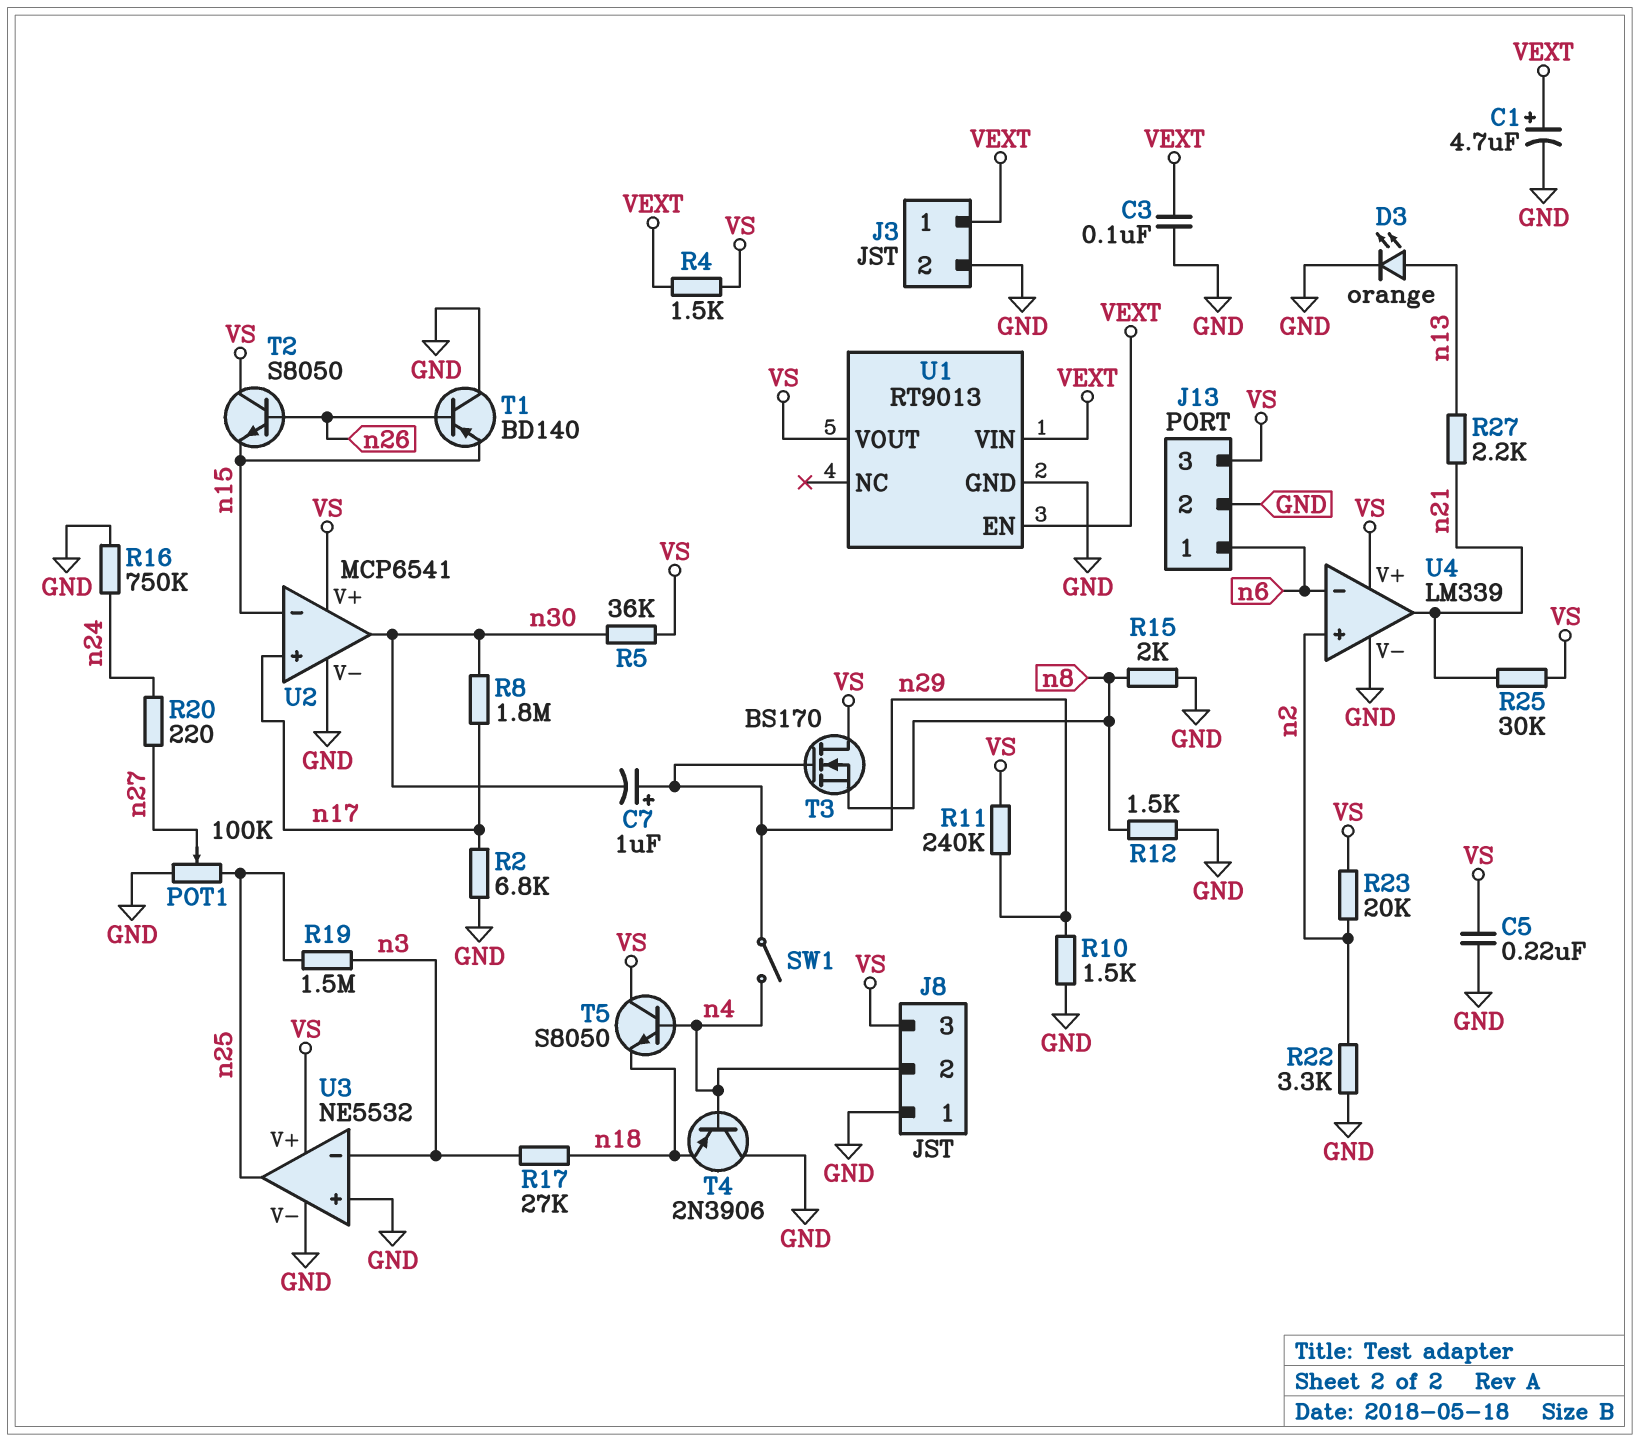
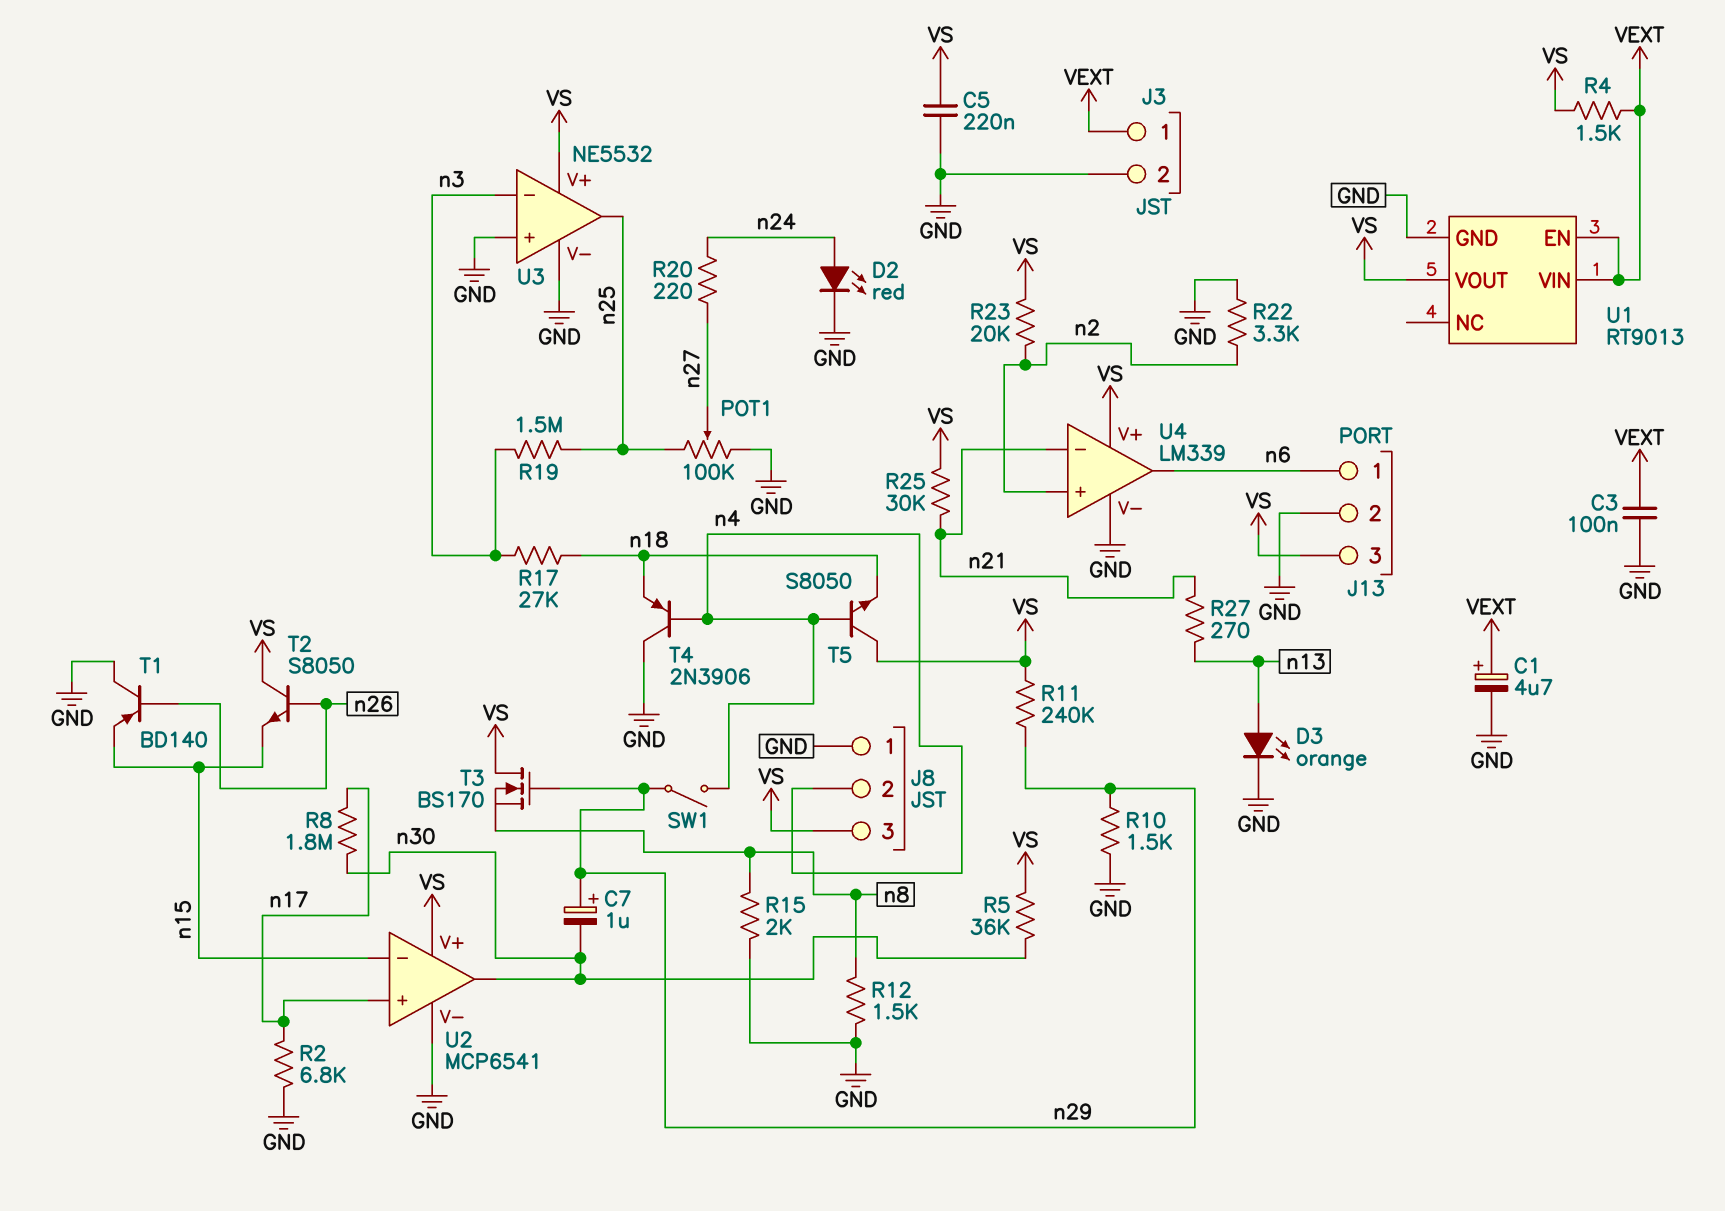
D2: none -> LED red (A n24, K GND)
R16: 750k (GND, n24) -> none
R27: 2.2k (n13, n21) -> 270 (n13, n21)
U4 pin in-: n6 -> n21
U4 pin out: n21 -> n6

